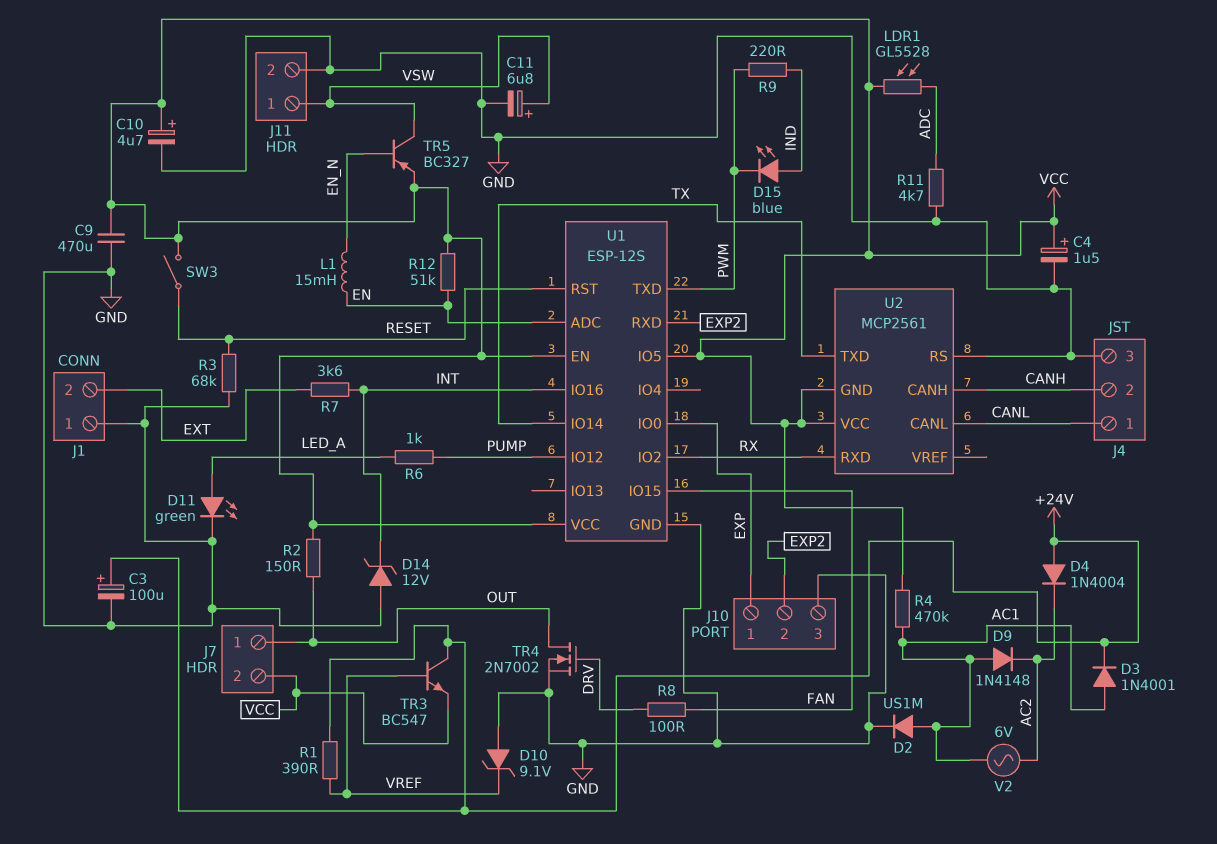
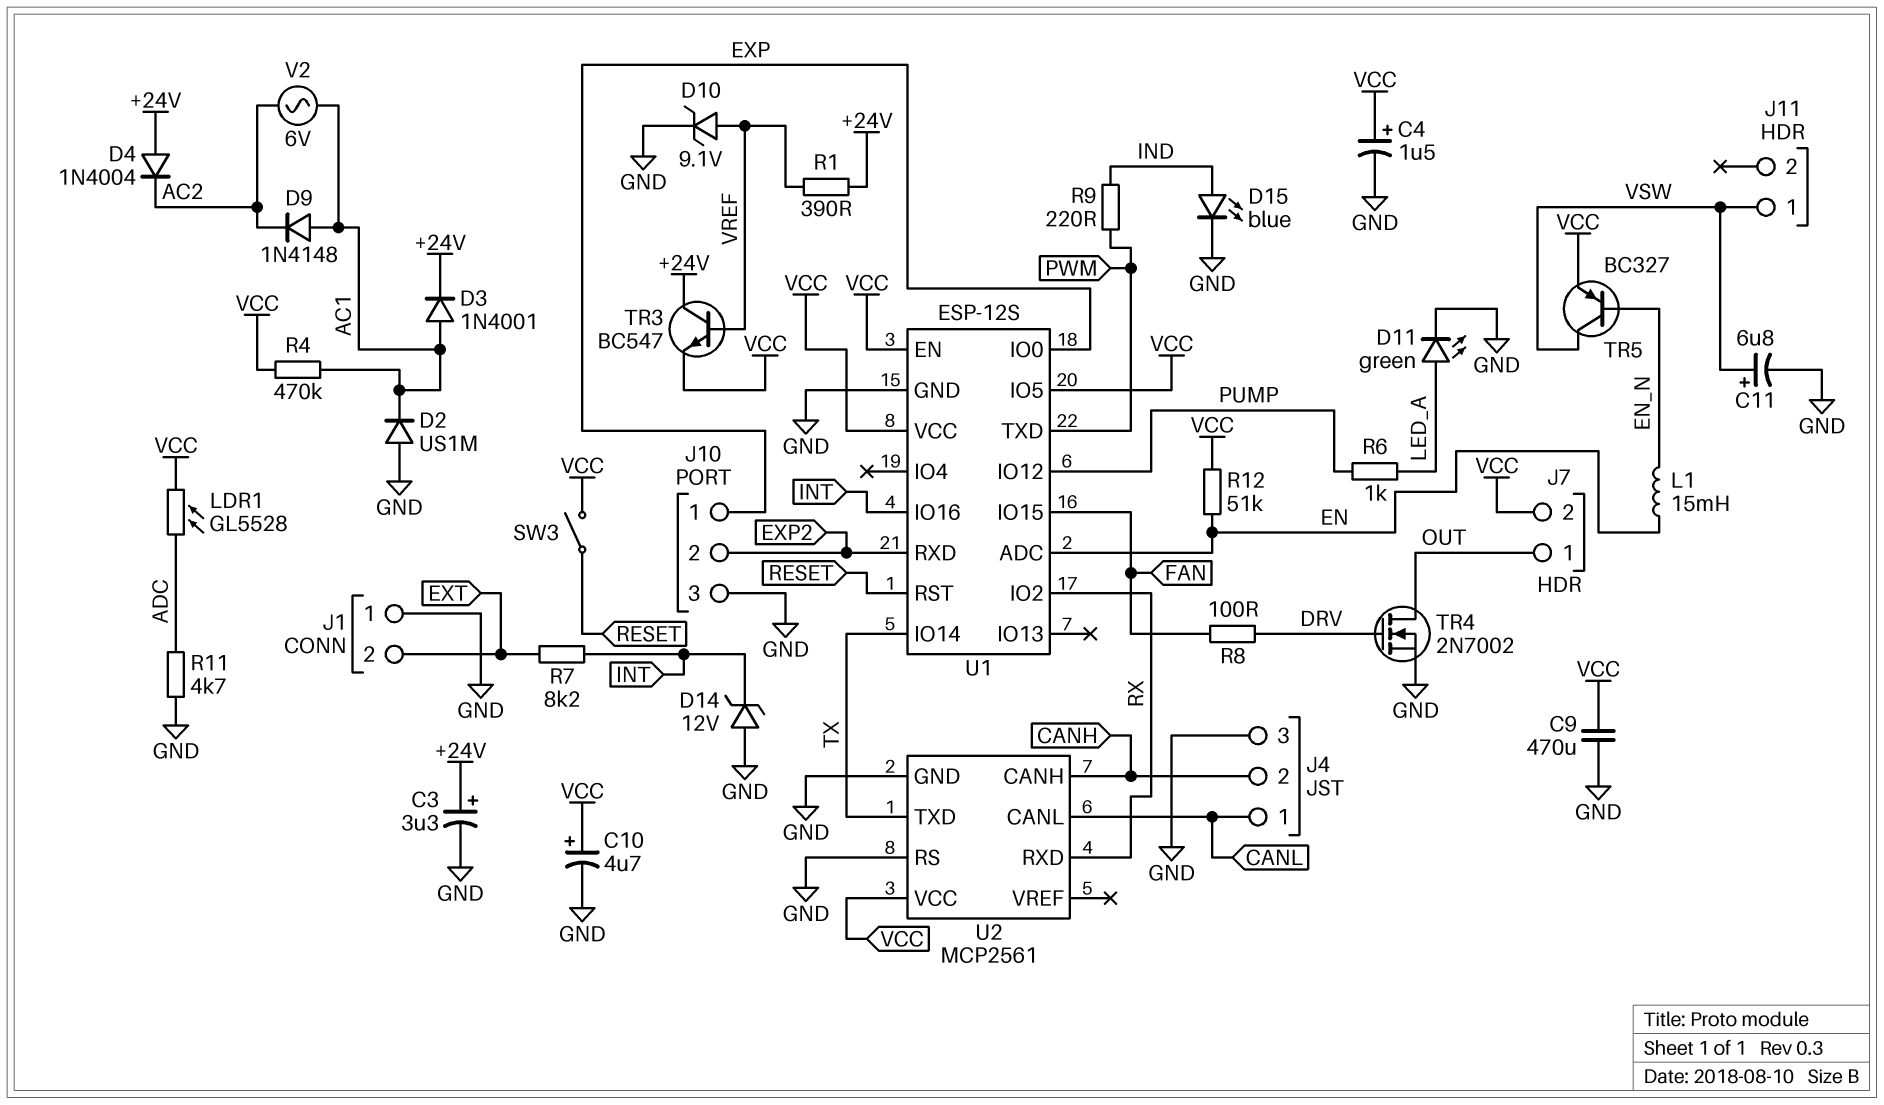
C3: 100uF (plus +24V, minus GND) -> 3.3uF (plus +24V, minus GND)
D2: diode US1M (A AC1, K GND) -> diode US1M (A GND, K AC1)
D10: zener 9.1V (A GND, K VREF) -> zener 9.1V (A VREF, K GND)
D15: LED blue (A IND, K PWM) -> LED blue (A IND, K GND)
J11 pin 2: GND -> none
R2: 150 (OUT, VCC) -> none
R3: 68k (GND, RESET) -> none
R7: 3.6k (EXT, INT) -> 8.2k (EXT, INT)
U2 pin GND: VCC -> GND

